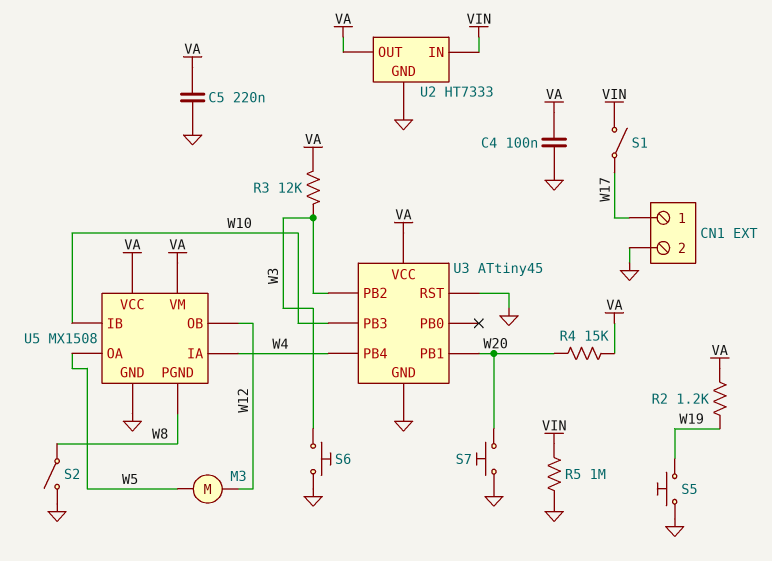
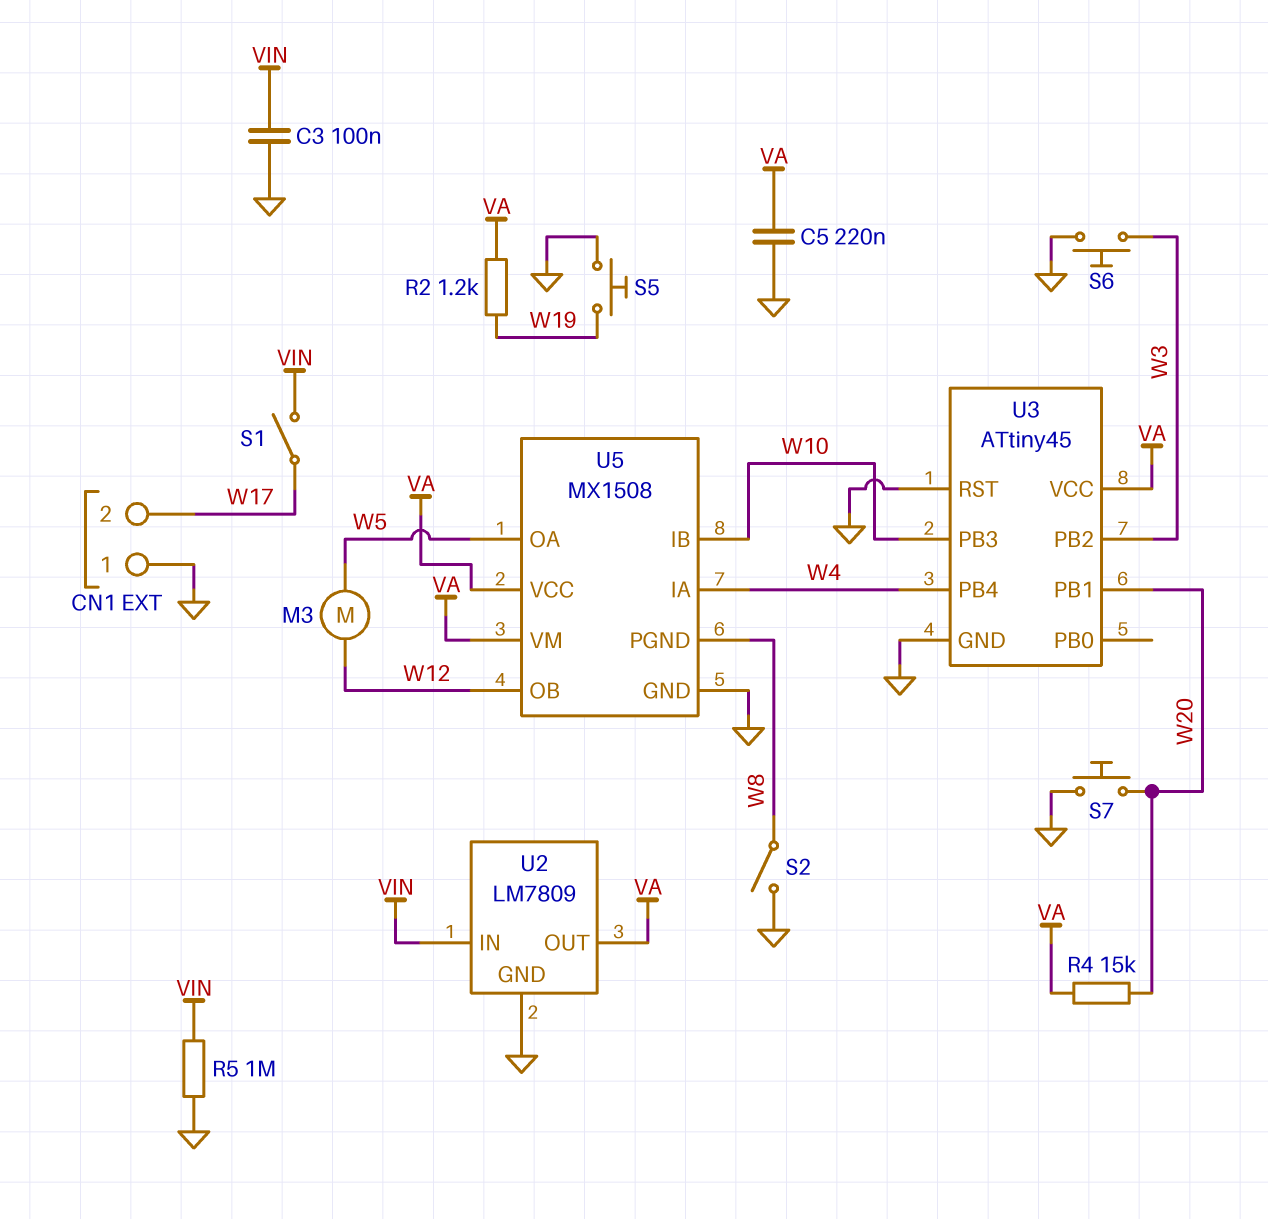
C3: none -> 100nF (GND, VIN)
C4: 100nF (GND, VA) -> none
CN1 pin 1: W17 -> GND
CN1 pin 2: GND -> W17
R3: 12k (VA, W3) -> none
U2: HT7333 -> LM7809

